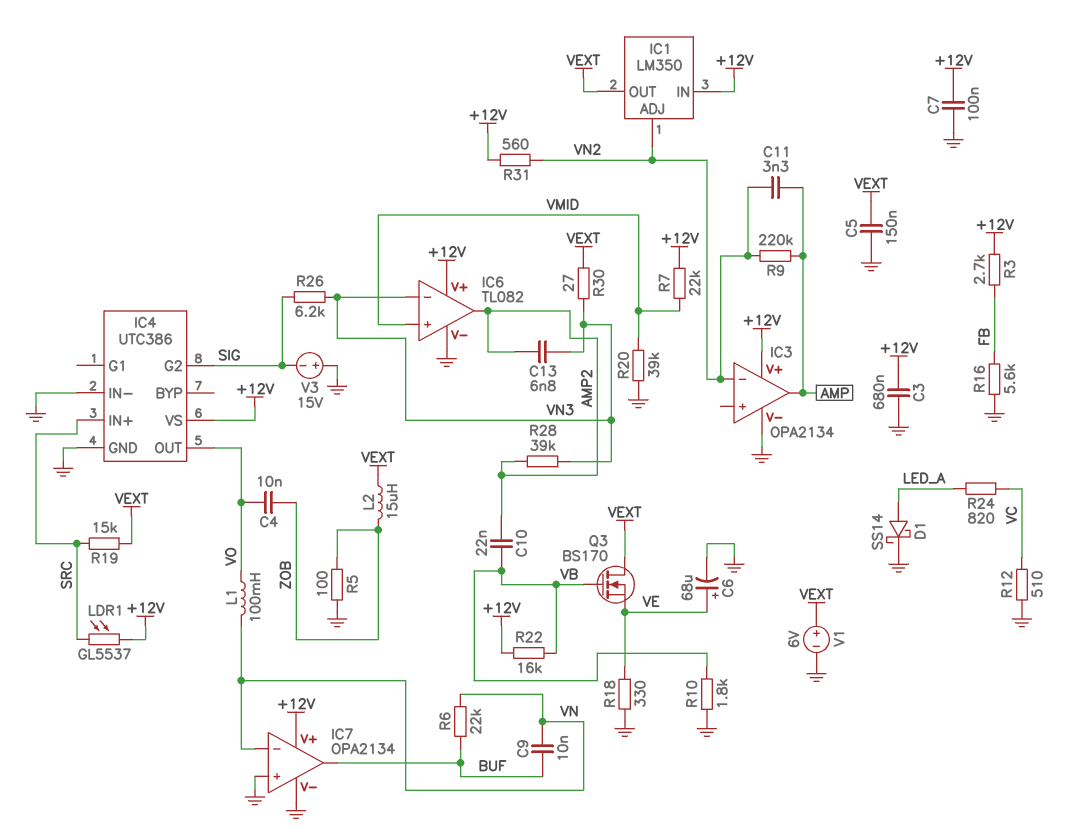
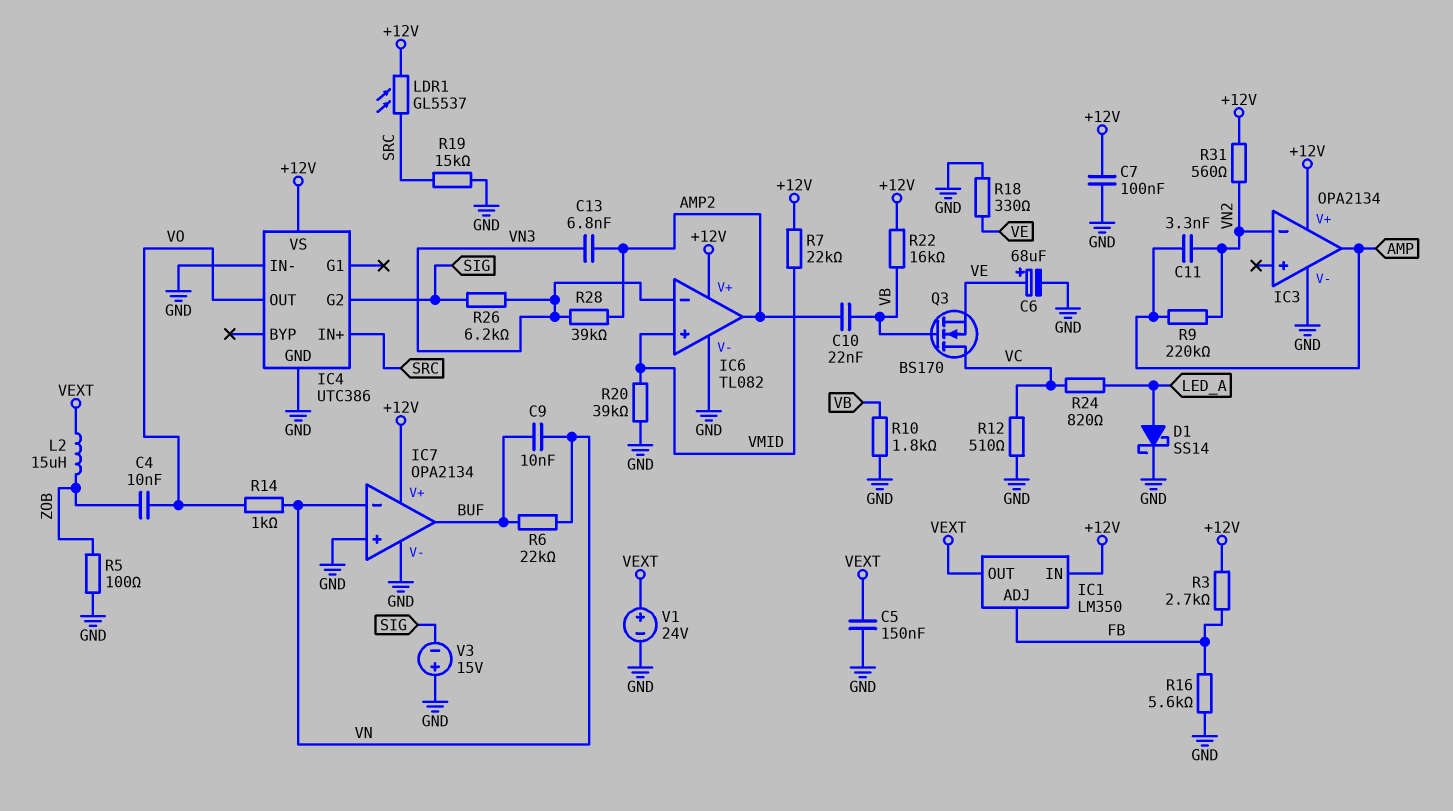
C3: 680nF (+12V, GND) -> none
IC1 pin ADJ: VN2 -> FB
L1: 100mH (VN, VO) -> none
Q3: NMOS BS170 (G VB, D VEXT, S VE) -> NMOS BS170 (G VB, D VC, S VE)
R14: none -> 1k (VN, VO)
R19: 15k (SRC, VEXT) -> 15k (GND, SRC)
R30: 27 (VEXT, VN3) -> none
V1: 6V (plus VEXT, minus GND) -> 24V (plus VEXT, minus GND)

